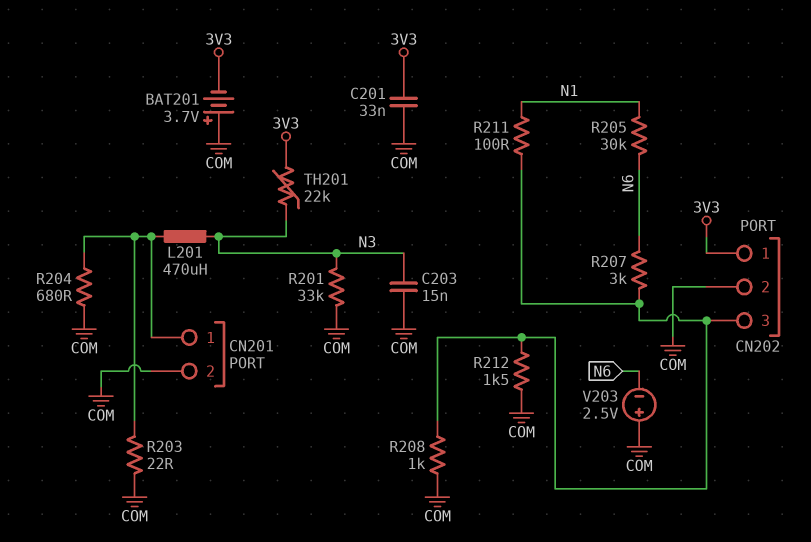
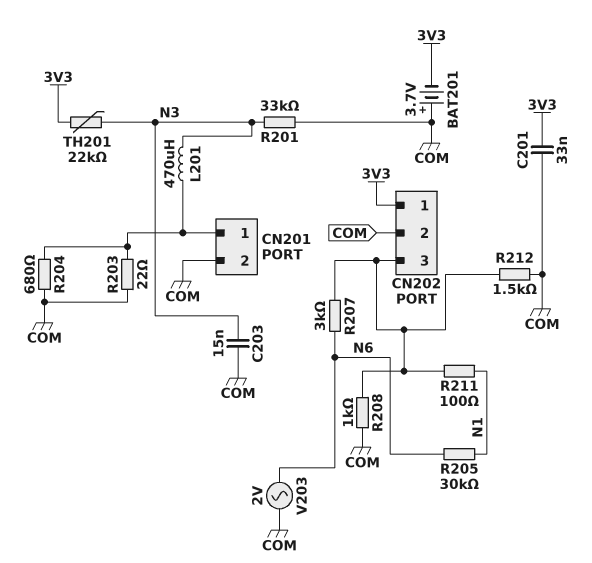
V203: 2.5V (plus COM, minus N6) -> AC 2V (COM, N6)

